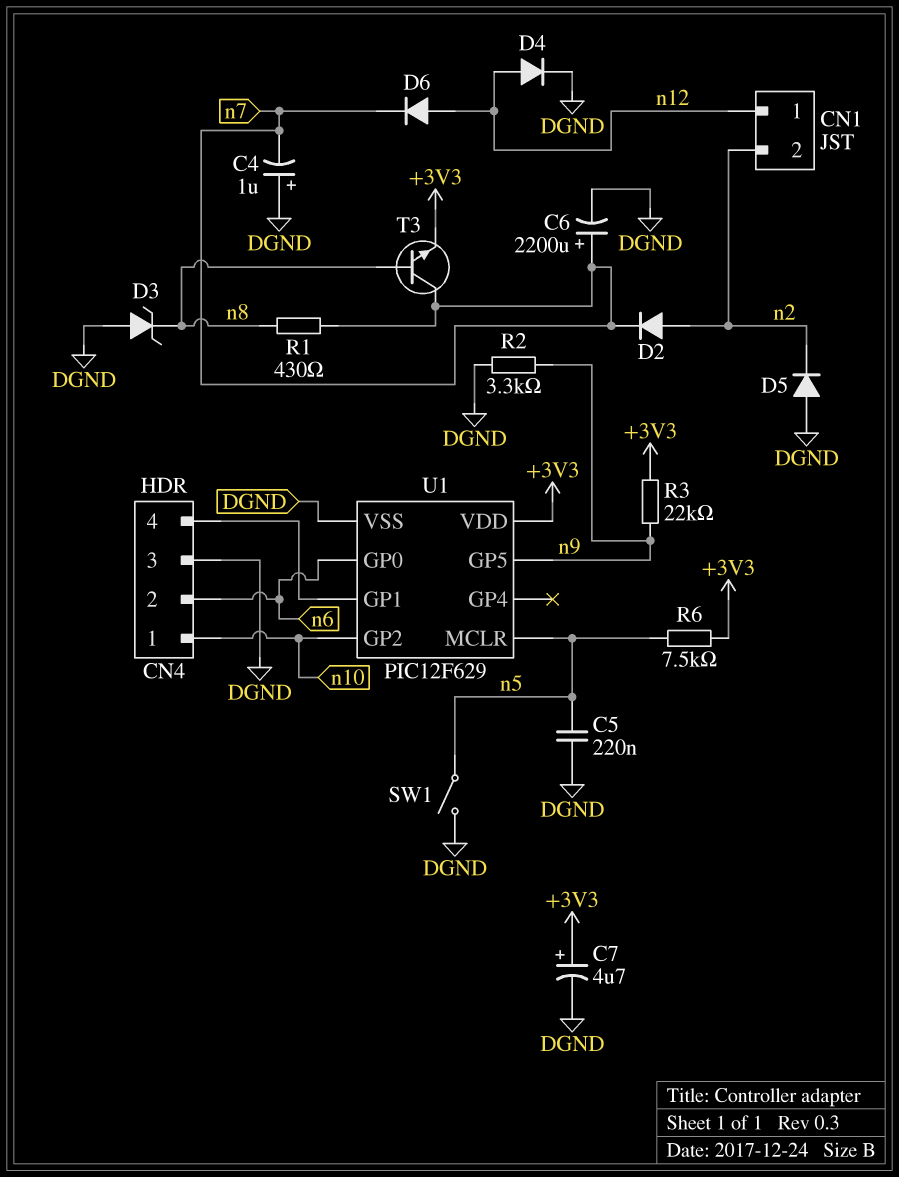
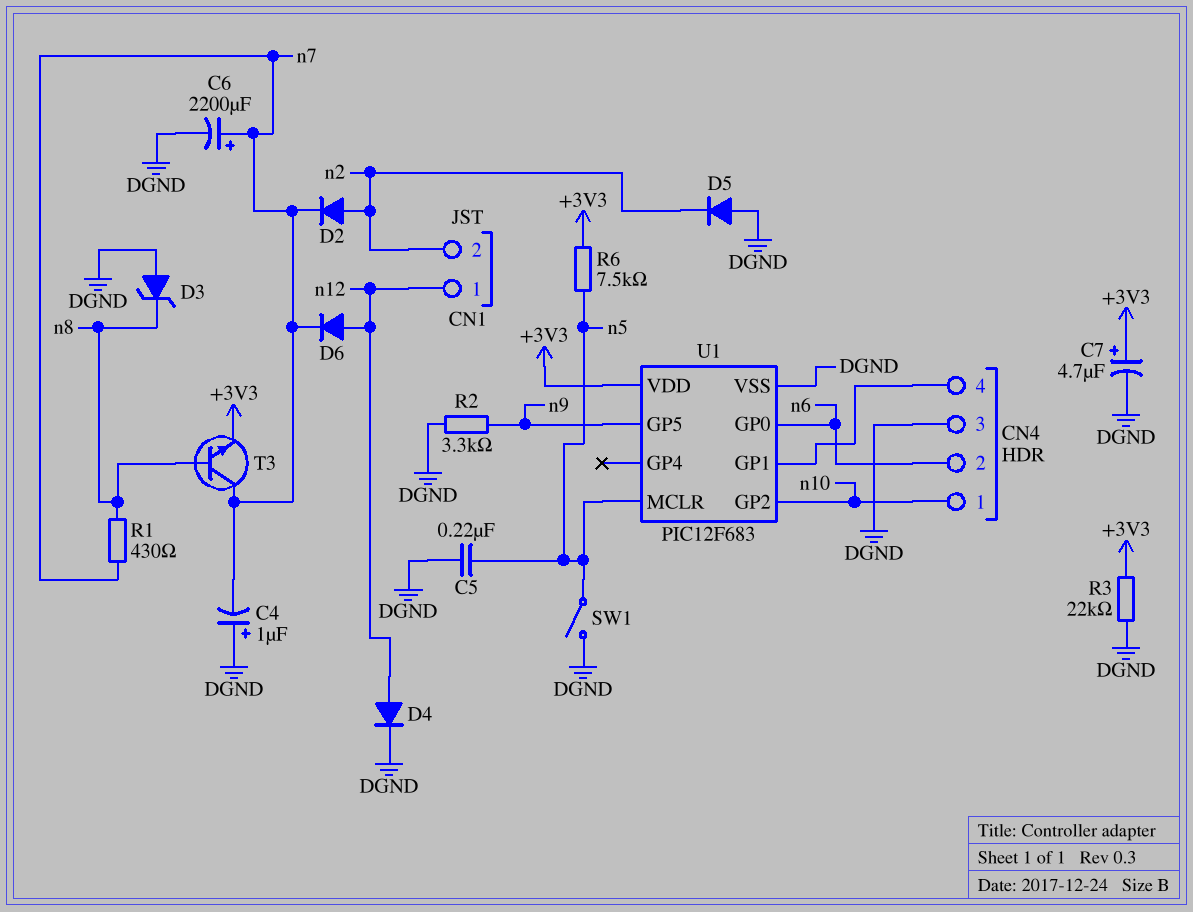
R3: 22k (+3V3, n9) -> 22k (+3V3, DGND)
U1: PIC12F629 -> PIC12F683

